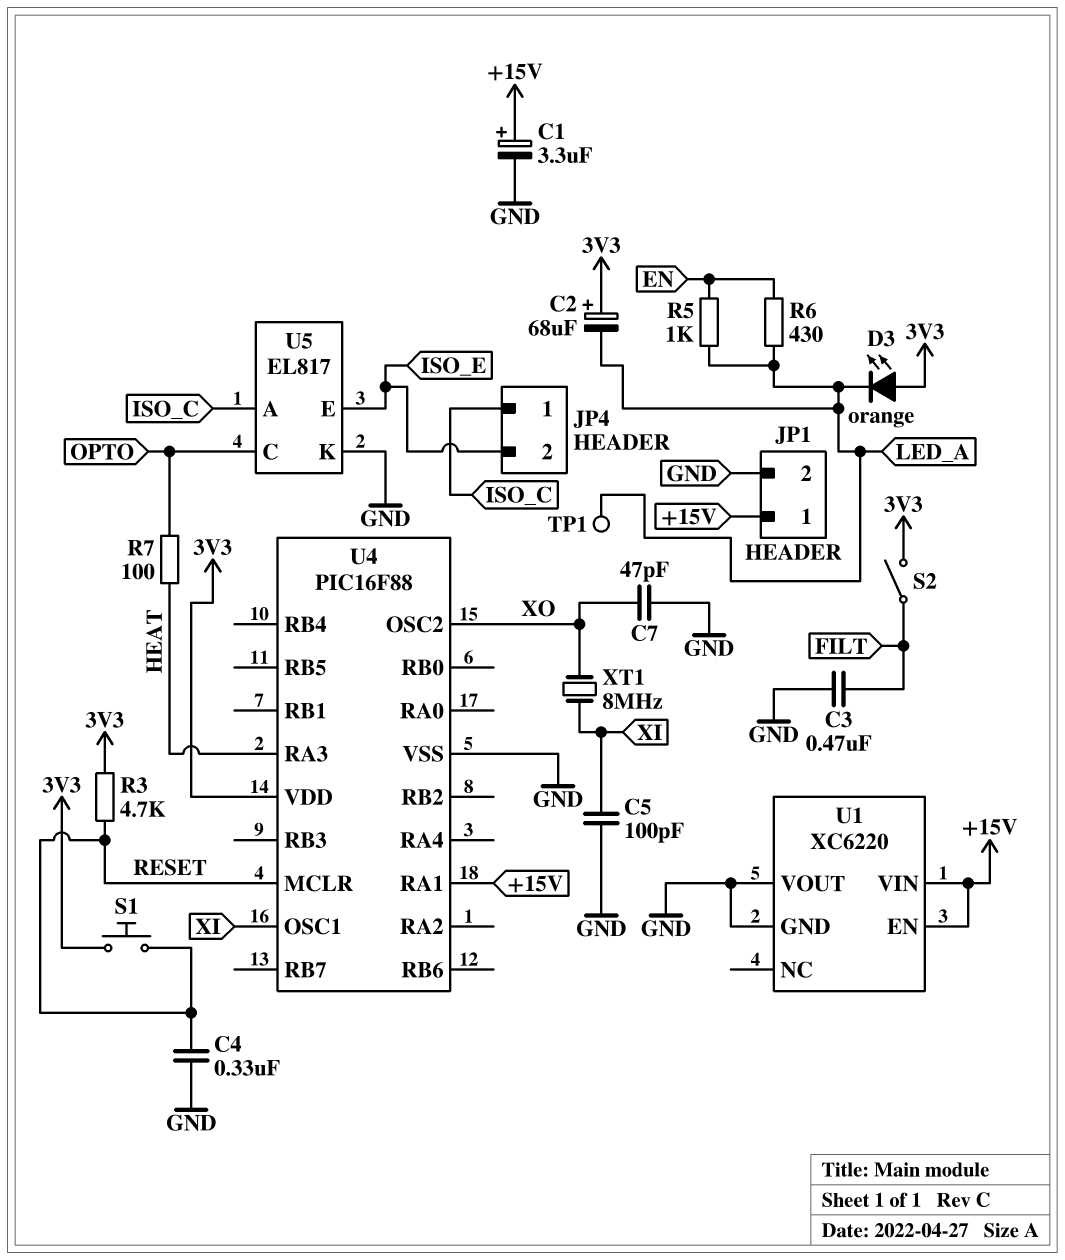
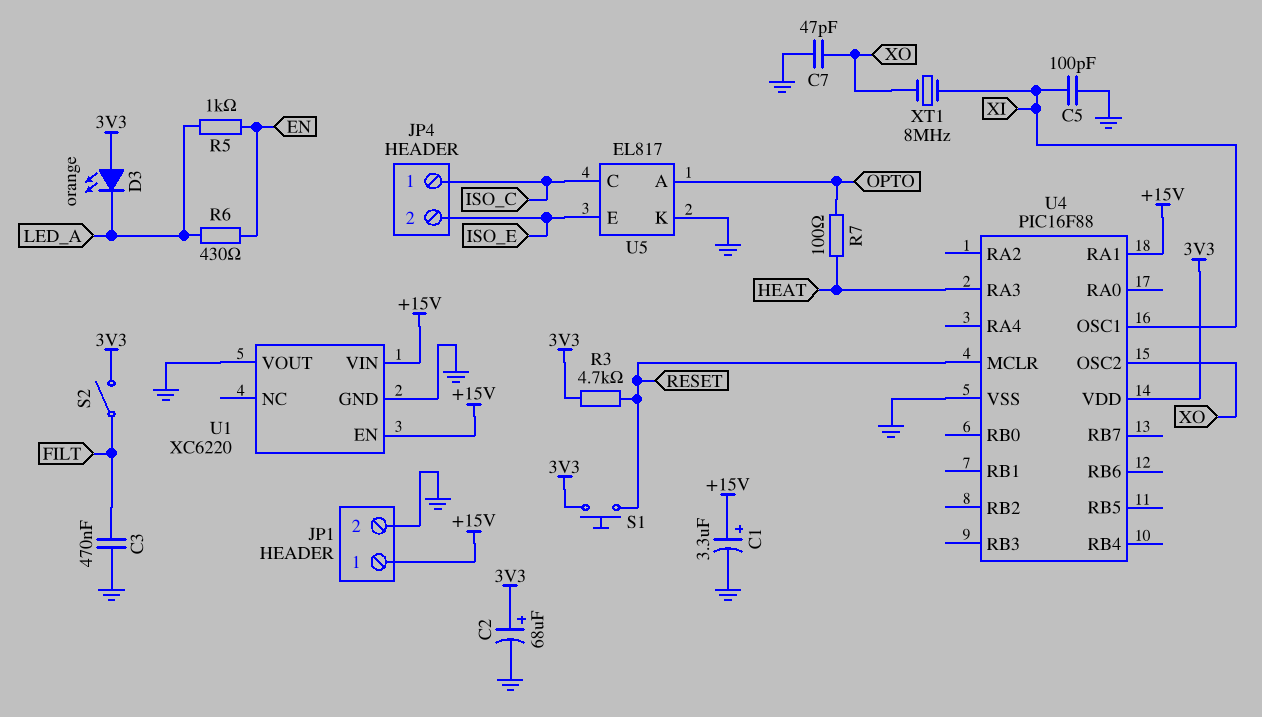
C2: 68uF (plus 3V3, minus LED_A) -> 68uF (plus 3V3, minus GND)
C4: 330nF (GND, RESET) -> none
TP1: test point (LED_A) -> none
U5 pin A: ISO_C -> OPTO
U5 pin C: OPTO -> ISO_C

